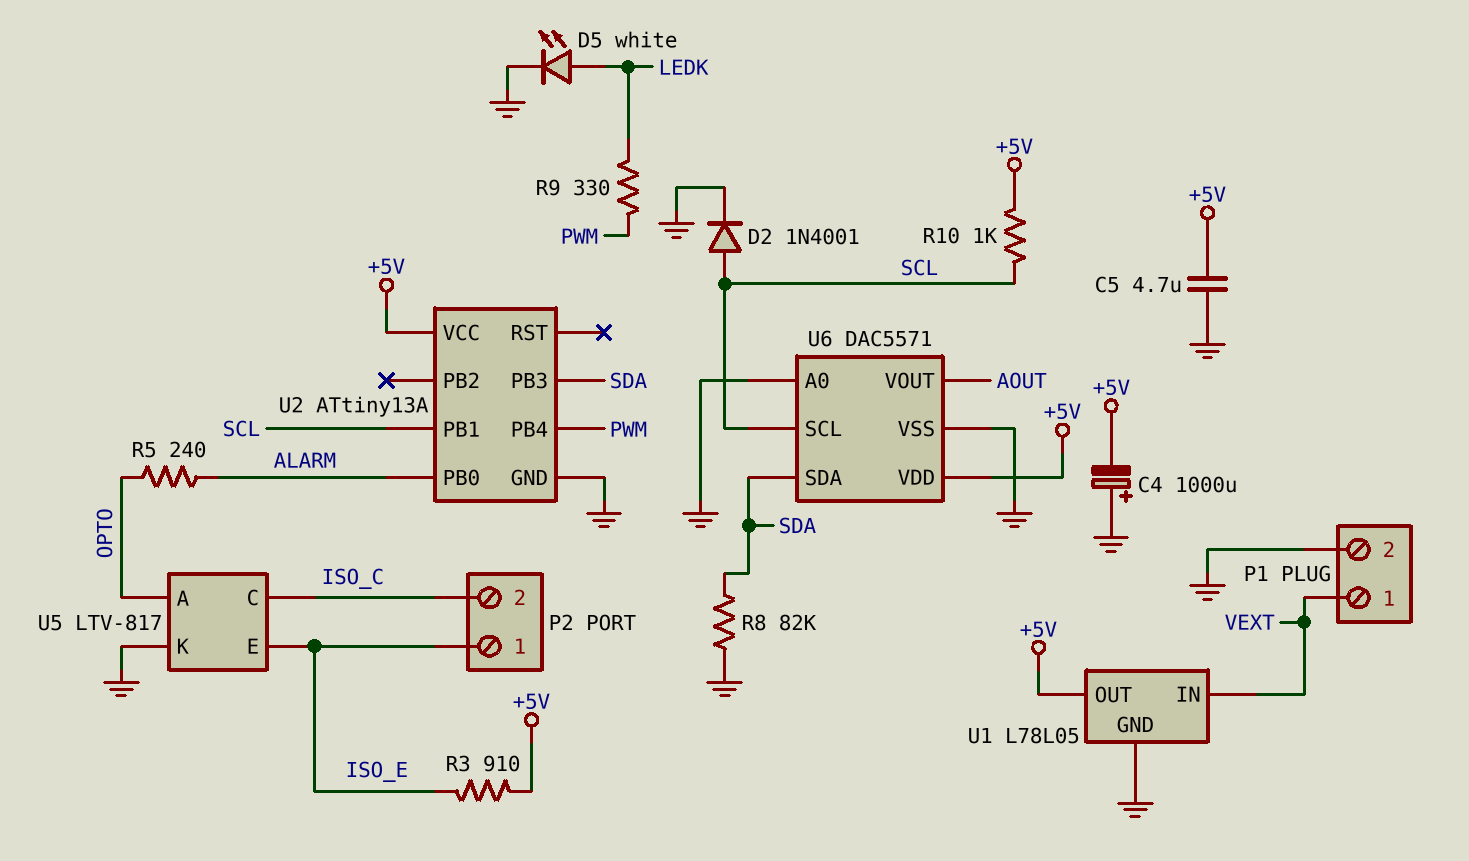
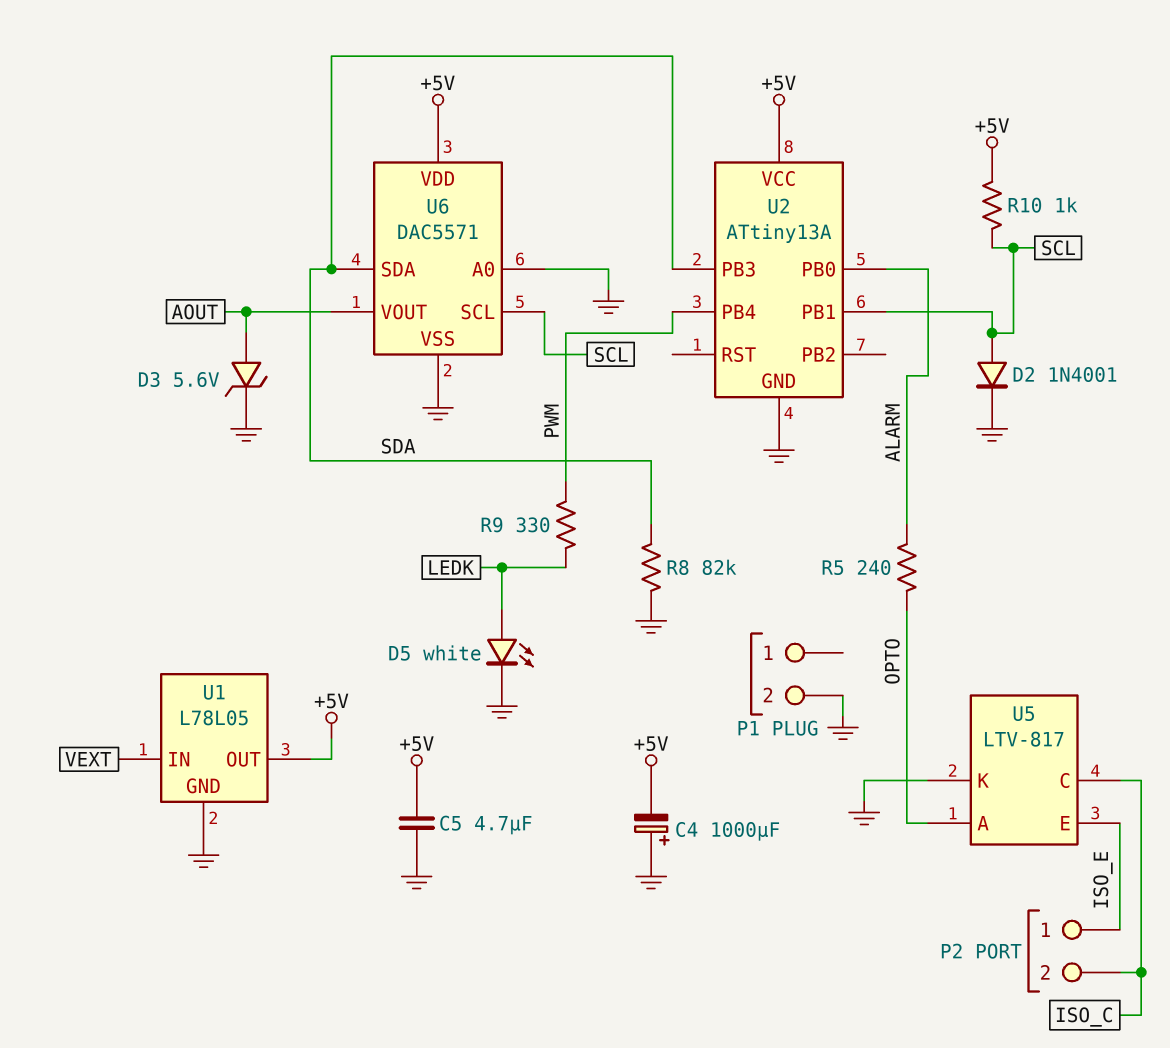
D3: none -> zener 5.6V (A AOUT, K GND)
P1 pin 1: VEXT -> none
R3: 910 (+5V, ISO_E) -> none

